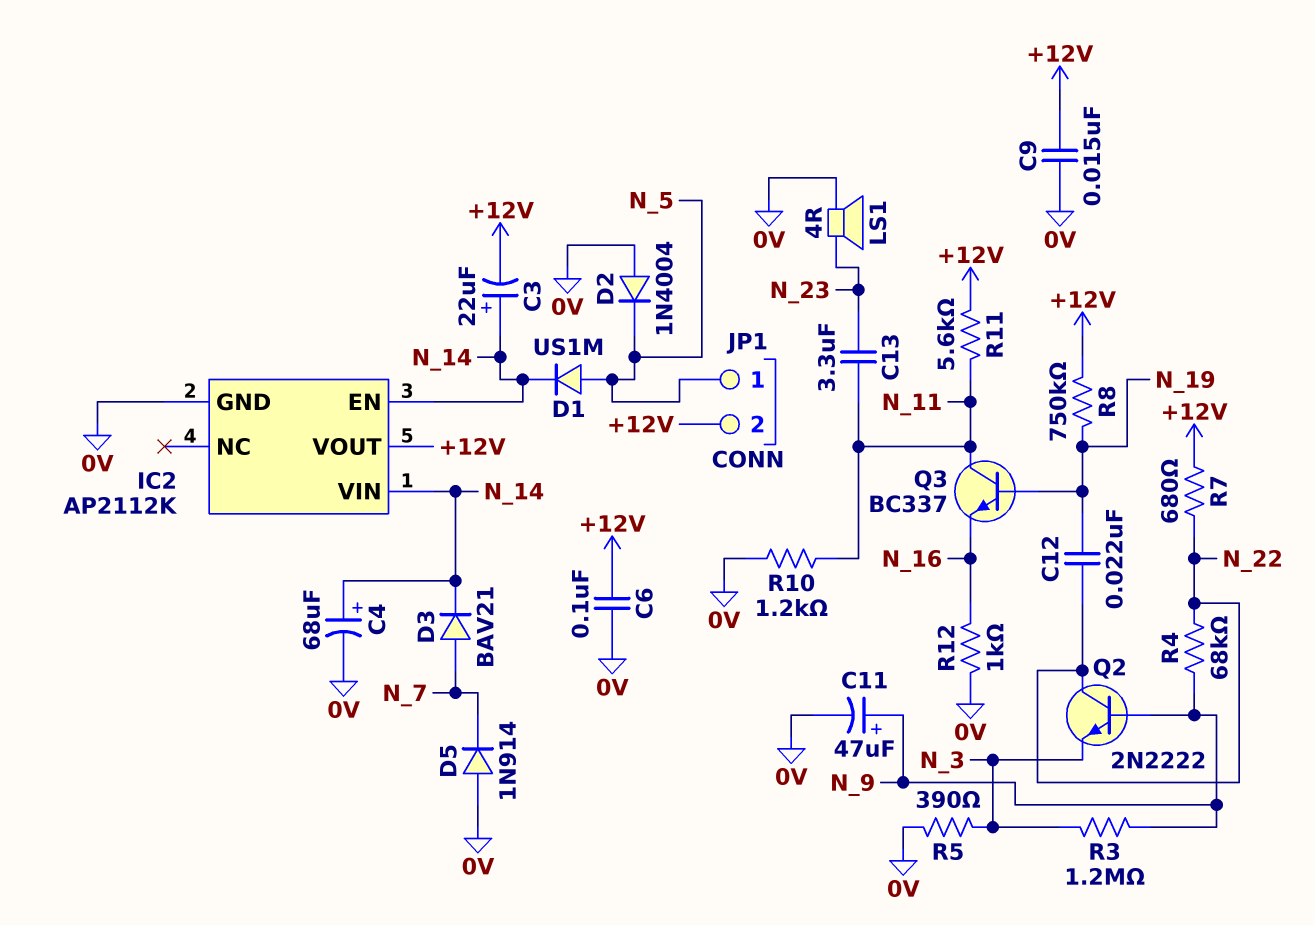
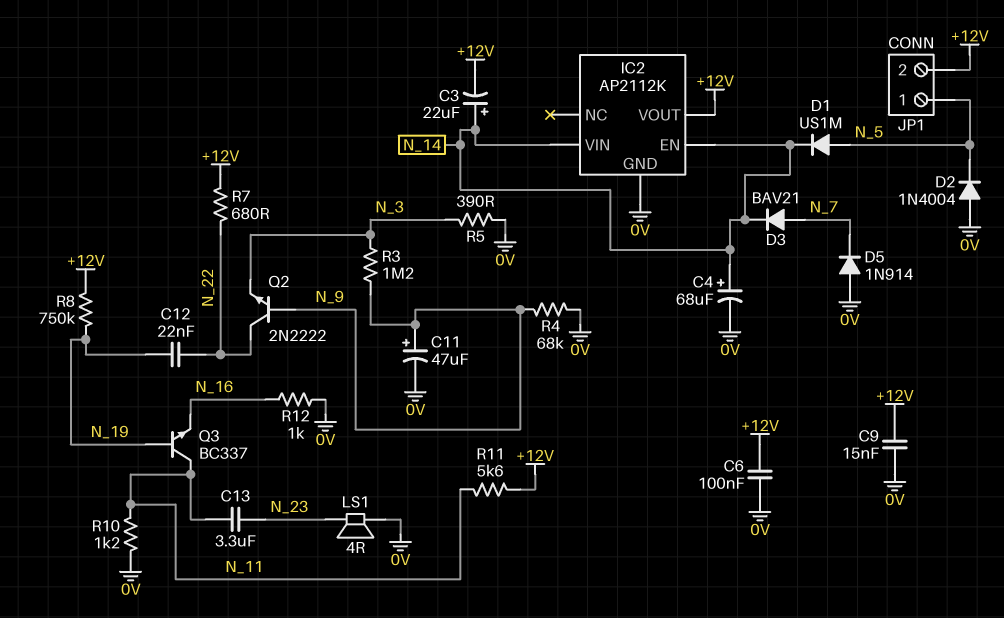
R4: 68k (N_9, N_22) -> 68k (0V, N_9)

